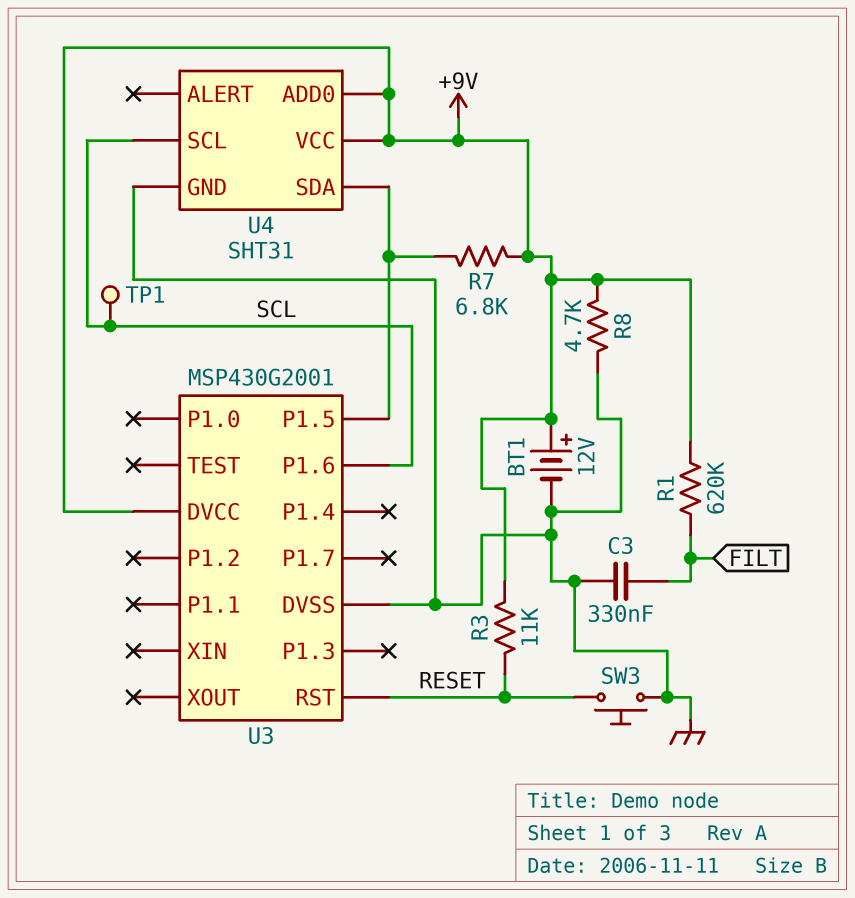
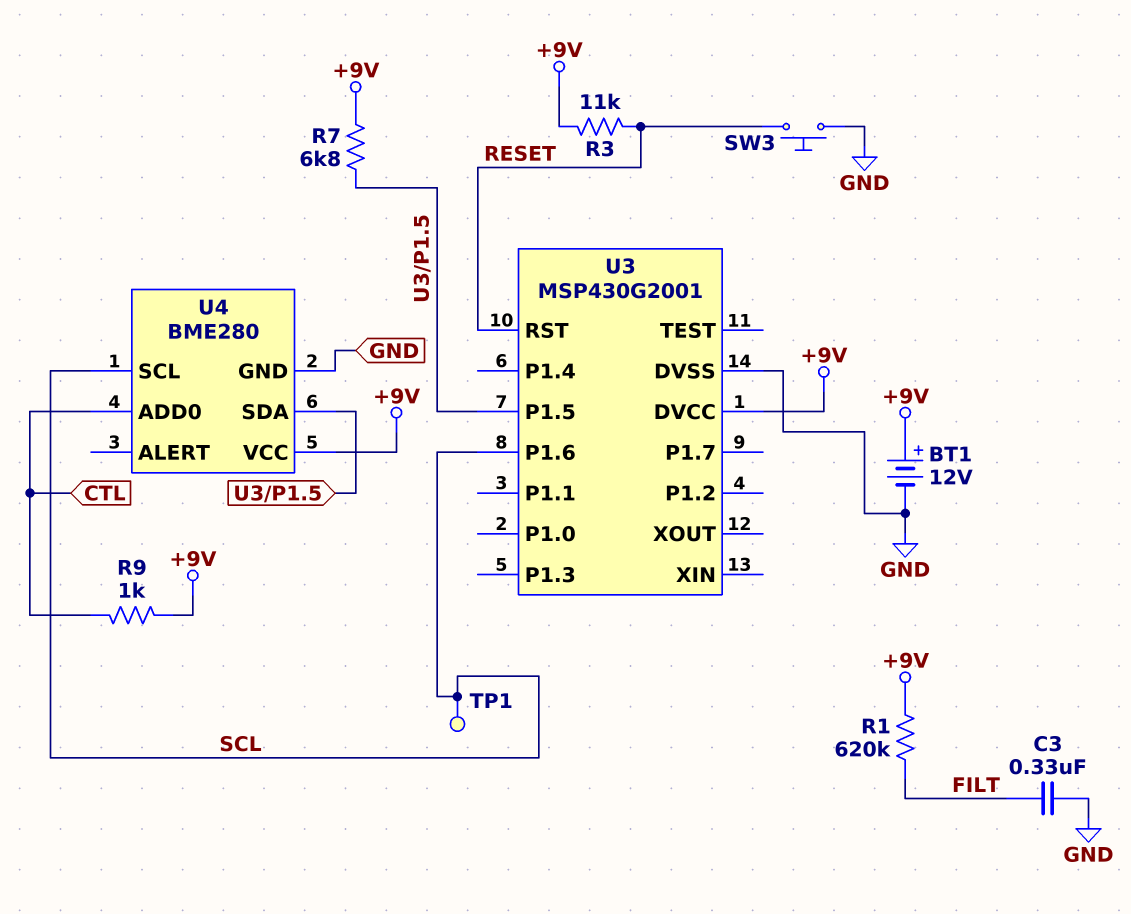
R8: 4.7k (+9V, GND) -> none
R9: none -> 1k (+9V, CTL)
U4: SHT31 -> BME280
U4 pin ADD0: +9V -> CTL

